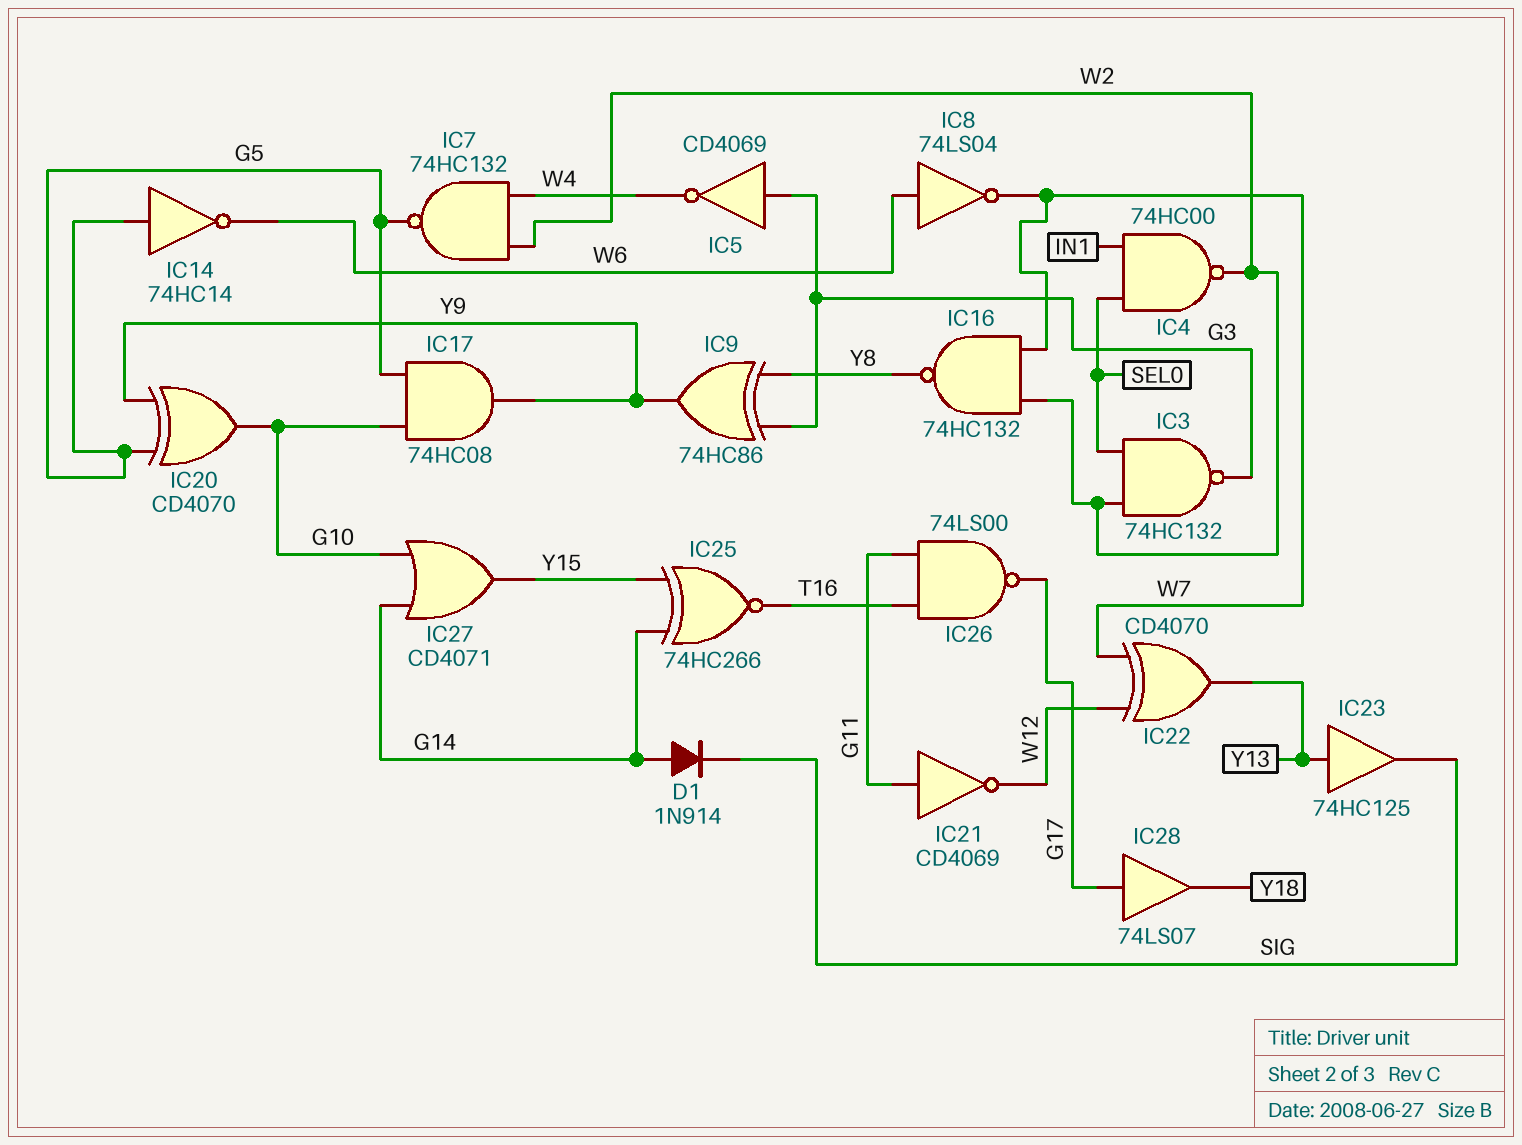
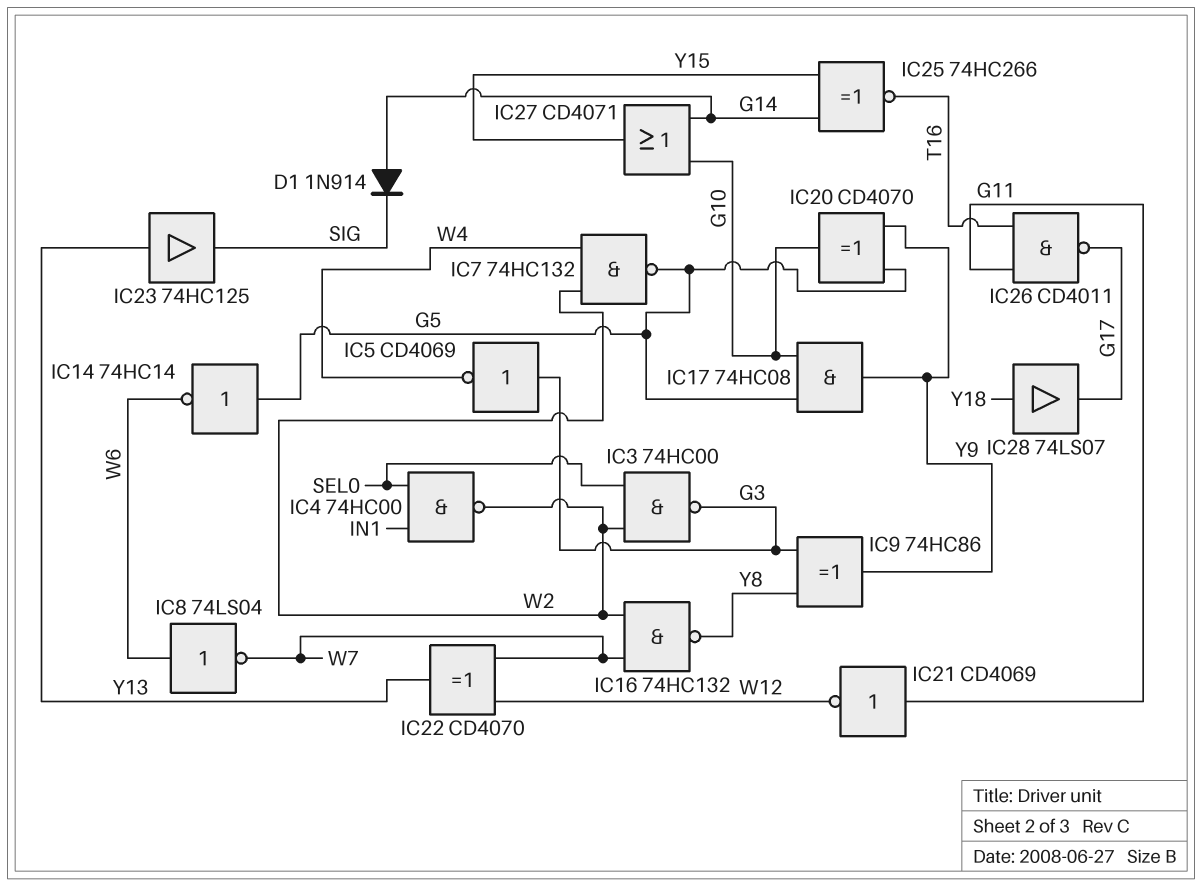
IC3: NAND 74HC132 (in SEL0, in W2, out G3) -> NAND 74HC00 (in SEL0, in W2, out G3)
IC26: NAND 74LS00 (in G11, in T16, out G17) -> NAND CD4011 (in G11, in T16, out G17)
IC28: buffer 74LS07 (in G17, out Y18) -> buffer 74LS07 (in Y18, out G17)

